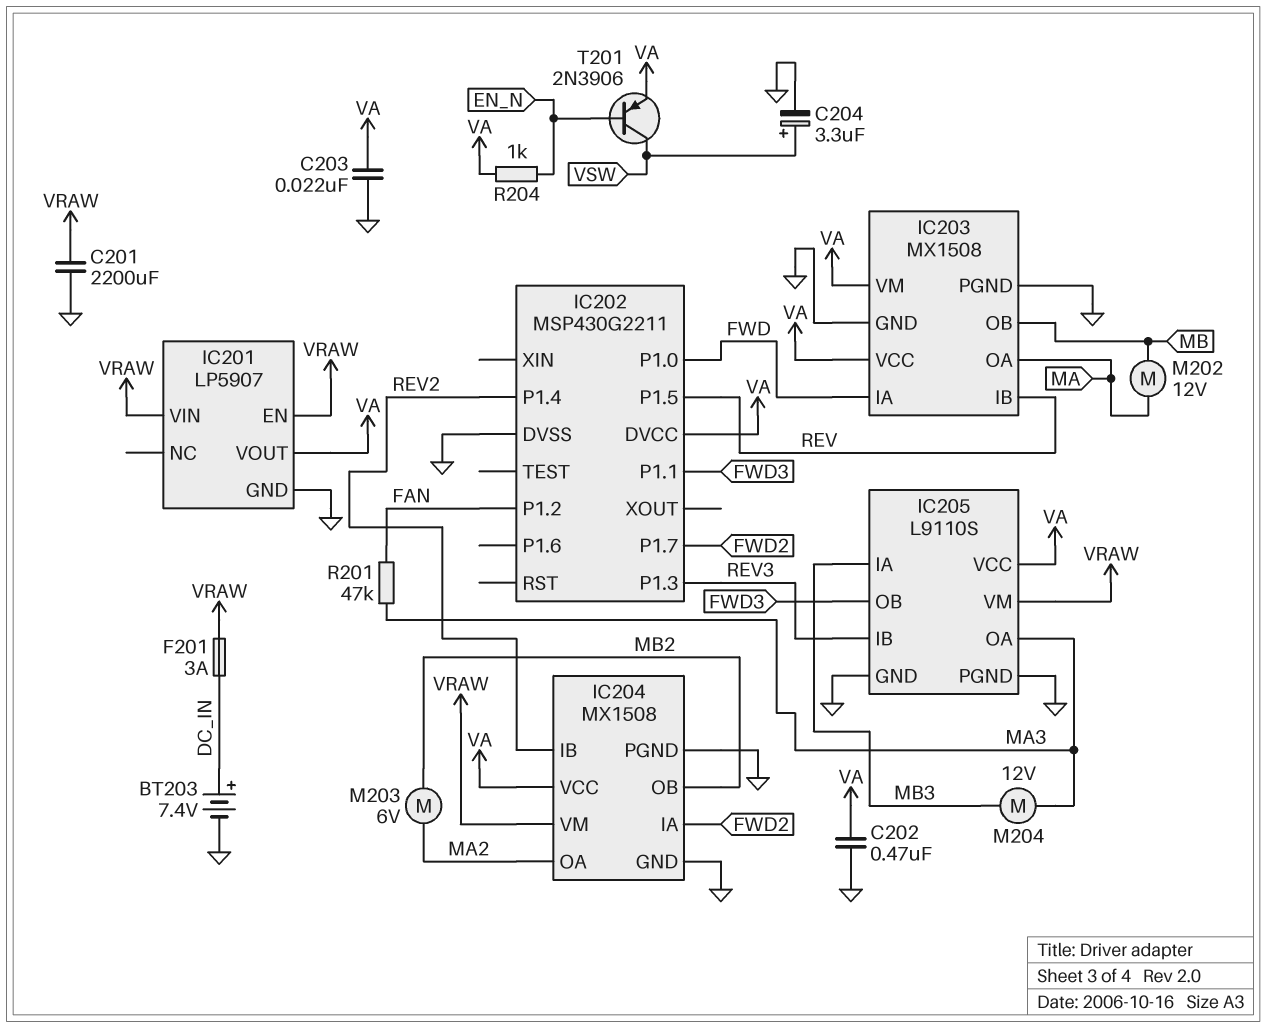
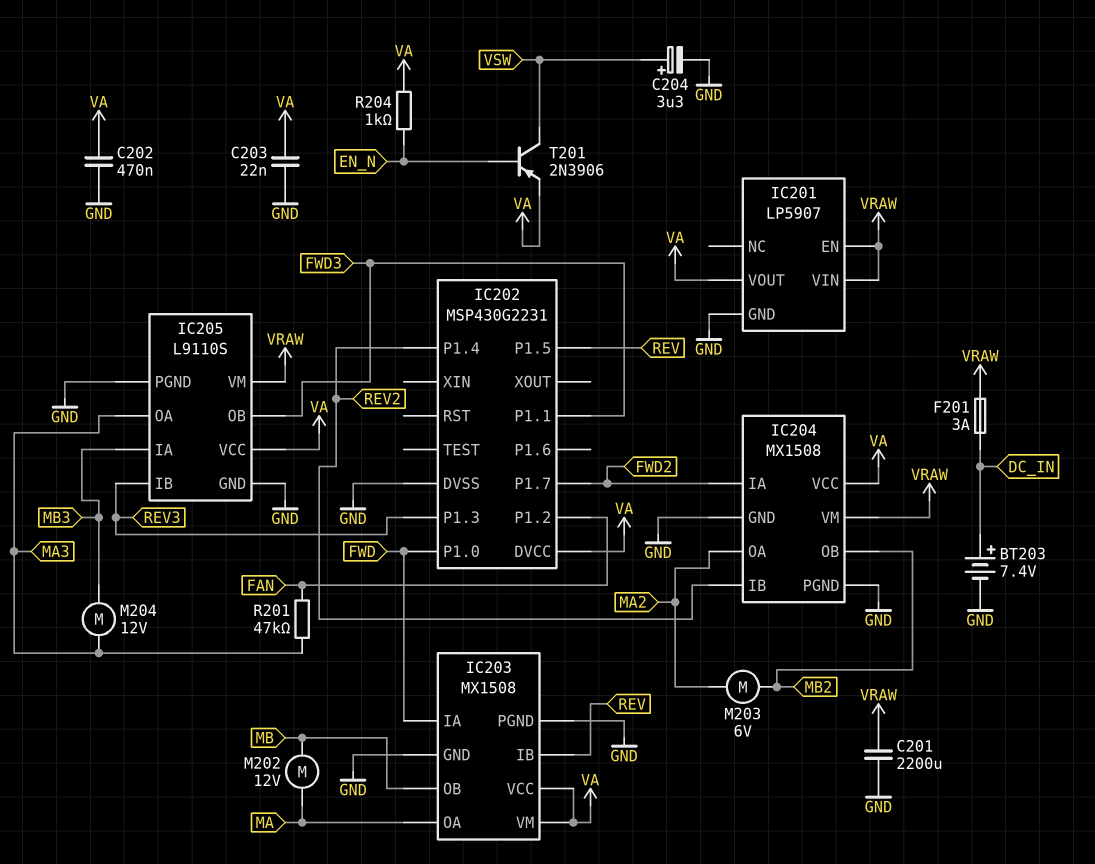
IC202: MSP430G2211 -> MSP430G2231

